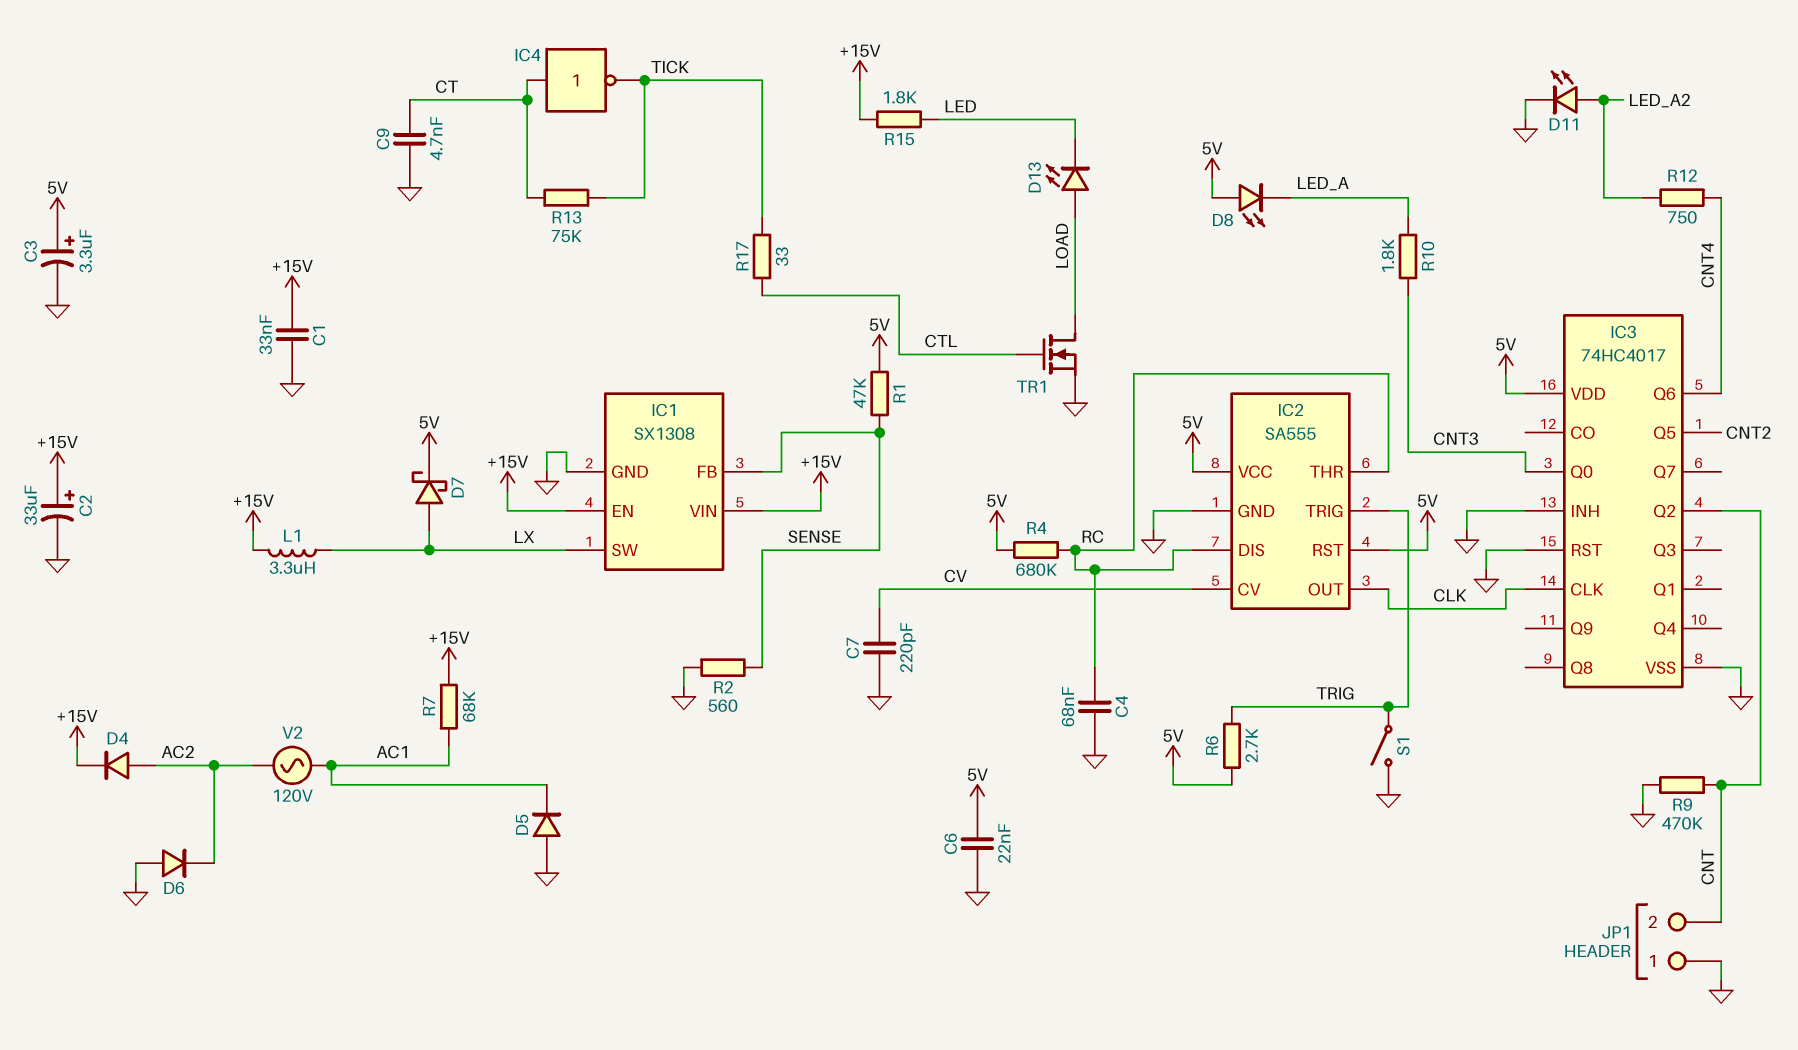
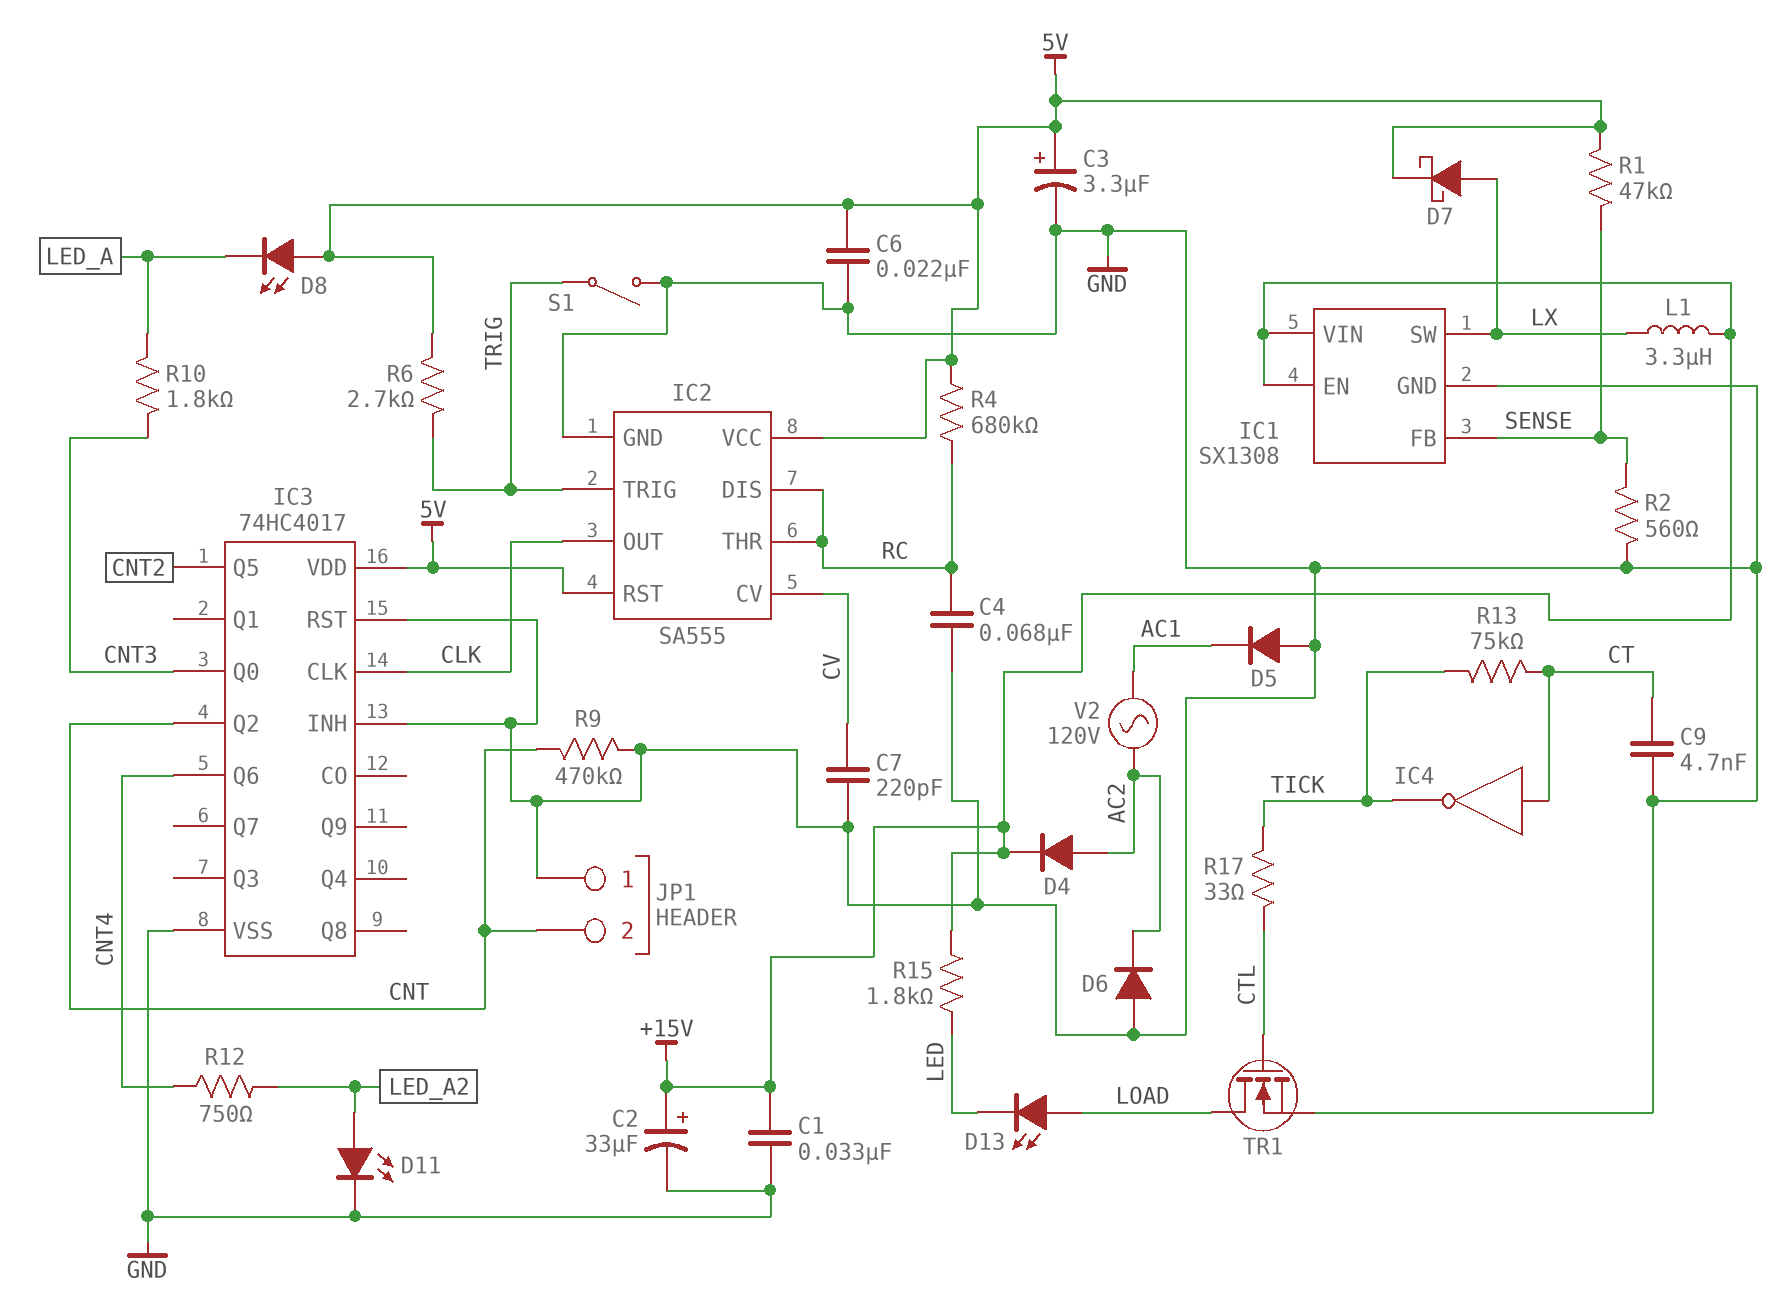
R7: 68k (+15V, AC1) -> none

